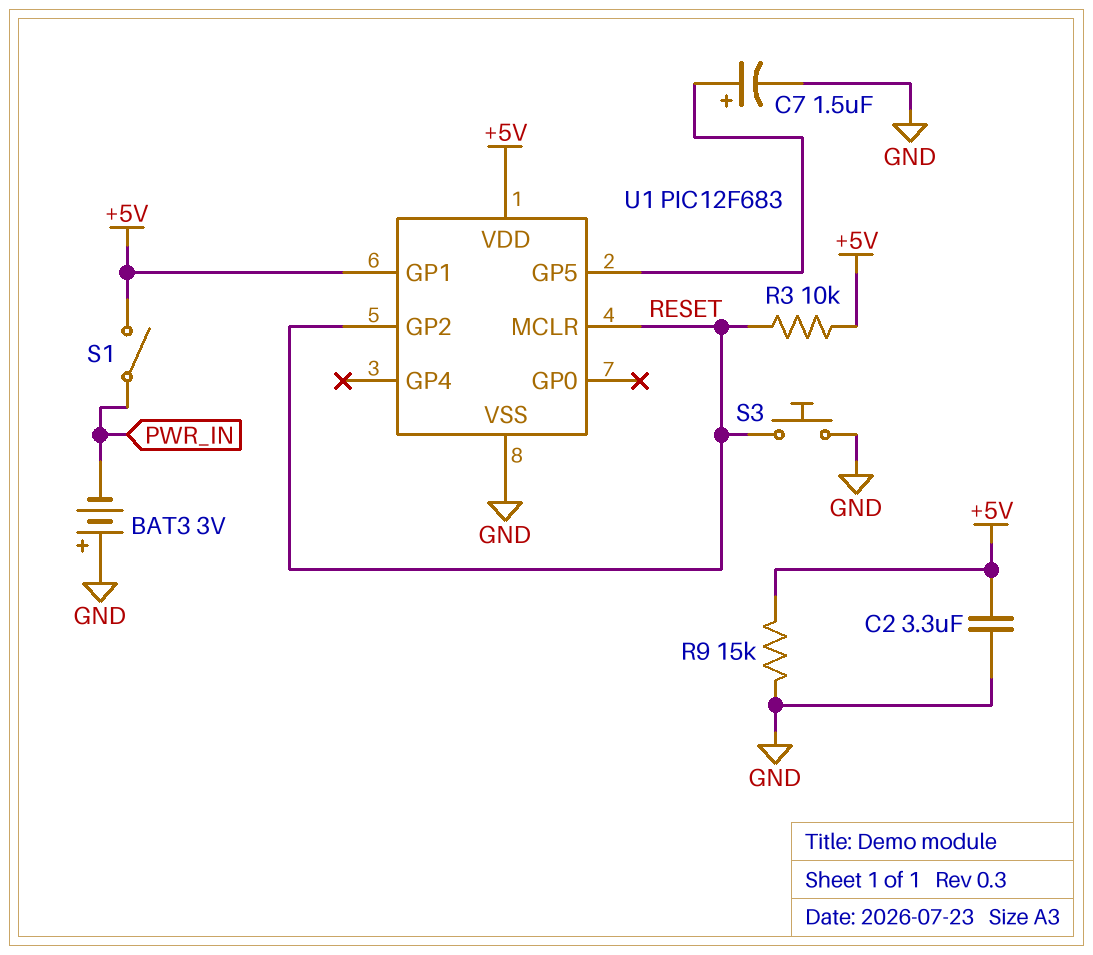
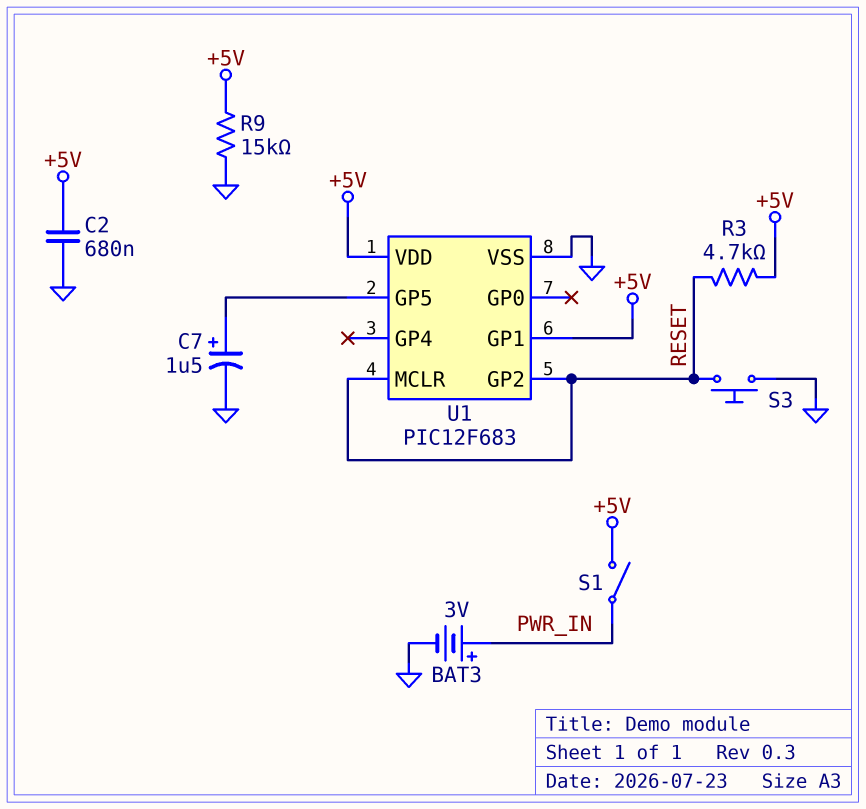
BAT3: 3V (plus GND, minus PWR_IN) -> 3V (plus PWR_IN, minus GND)
C2: 3.3uF (+5V, GND) -> 680nF (+5V, GND)
R3: 10k (+5V, RESET) -> 4.7k (+5V, RESET)

